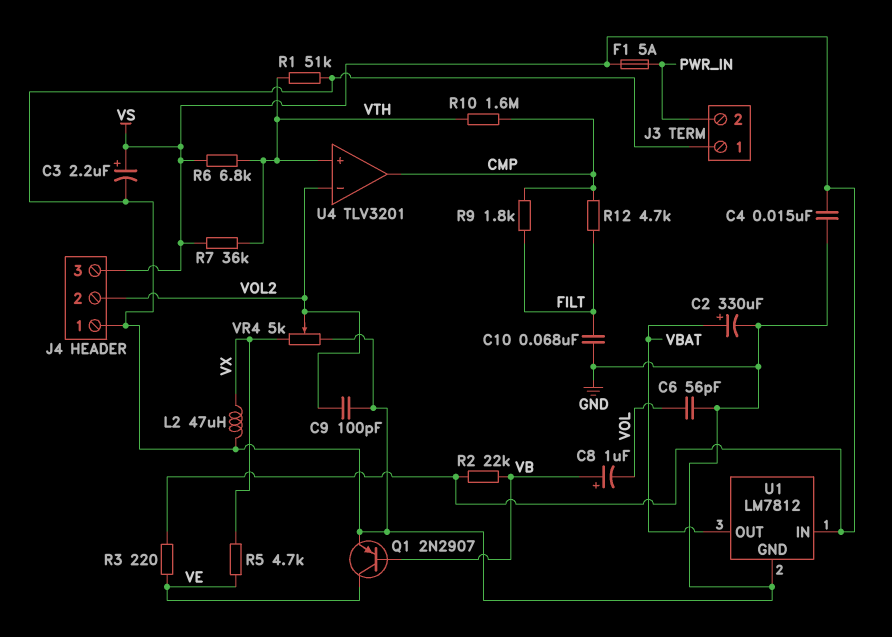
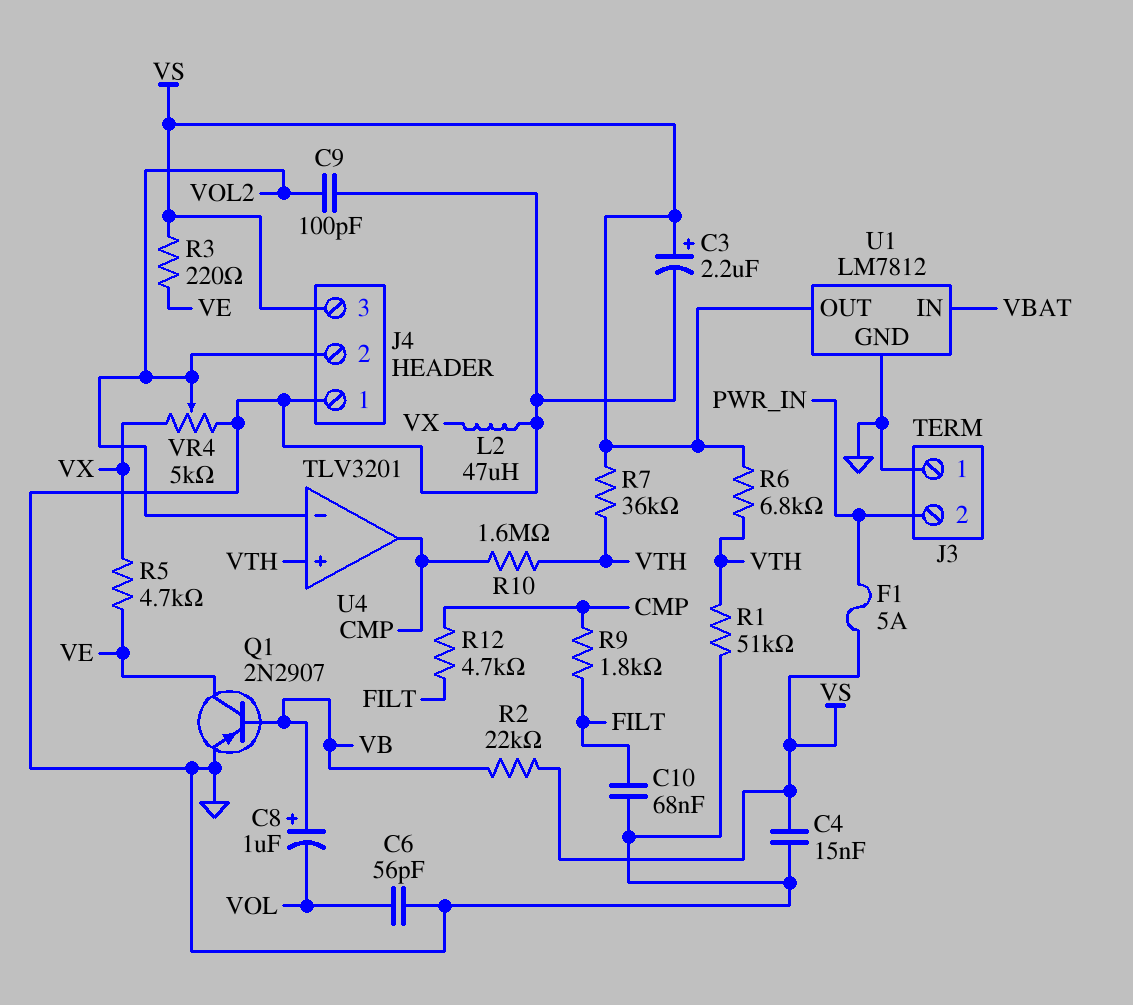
C2: 330uF (plus VBAT, minus GND) -> none
U1 pin IN: VS -> VBAT
U1 pin OUT: VBAT -> VS

